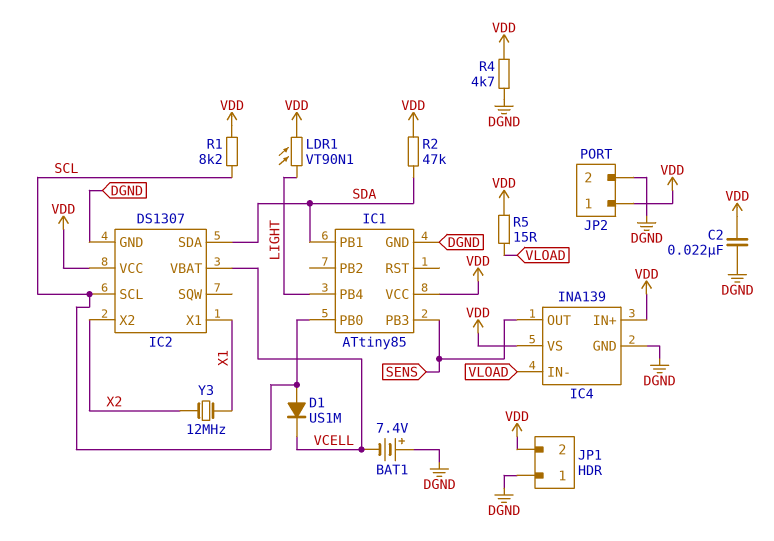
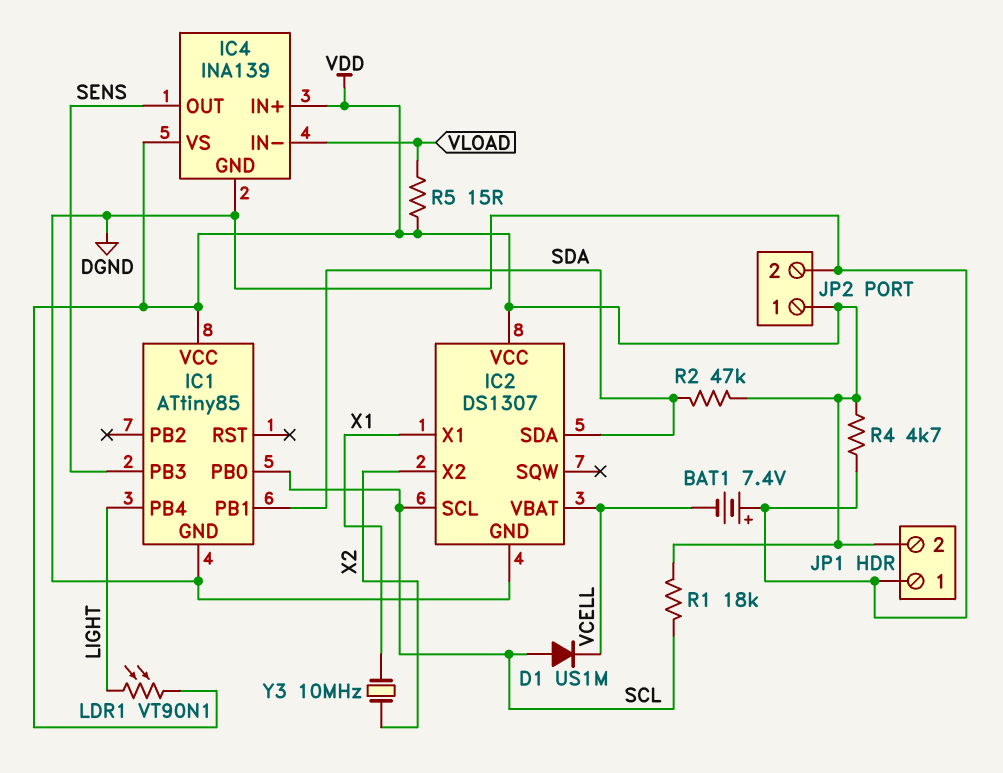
C2: 22nF (DGND, VDD) -> none
R1: 8.2k (SCL, VDD) -> 18k (SCL, VDD)
Y3: 12MHz (X1, X2) -> 10MHz (X1, X2)

